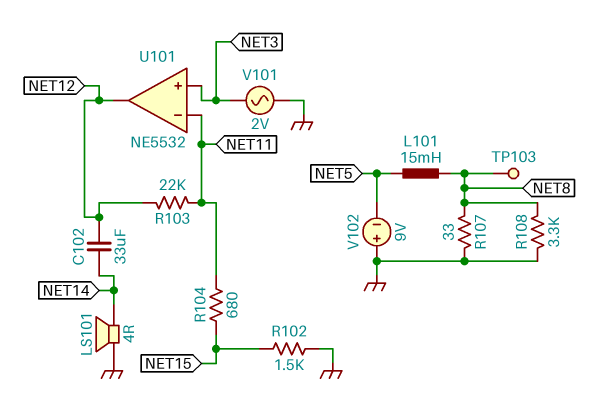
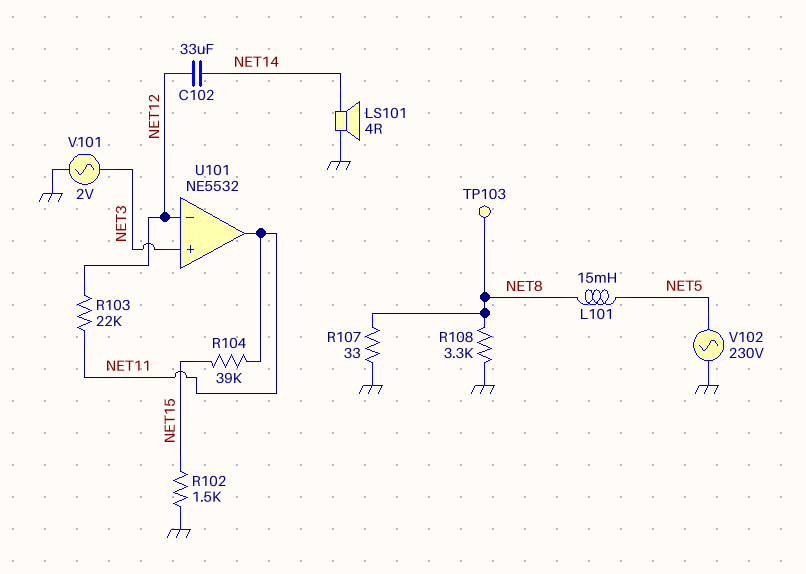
R104: 680 (NET11, NET15) -> 39k (NET11, NET15)
U101 pin in-: NET11 -> NET12
U101 pin out: NET12 -> NET11
V102: 9V (plus GND, minus NET5) -> AC 230V (GND, NET5)

